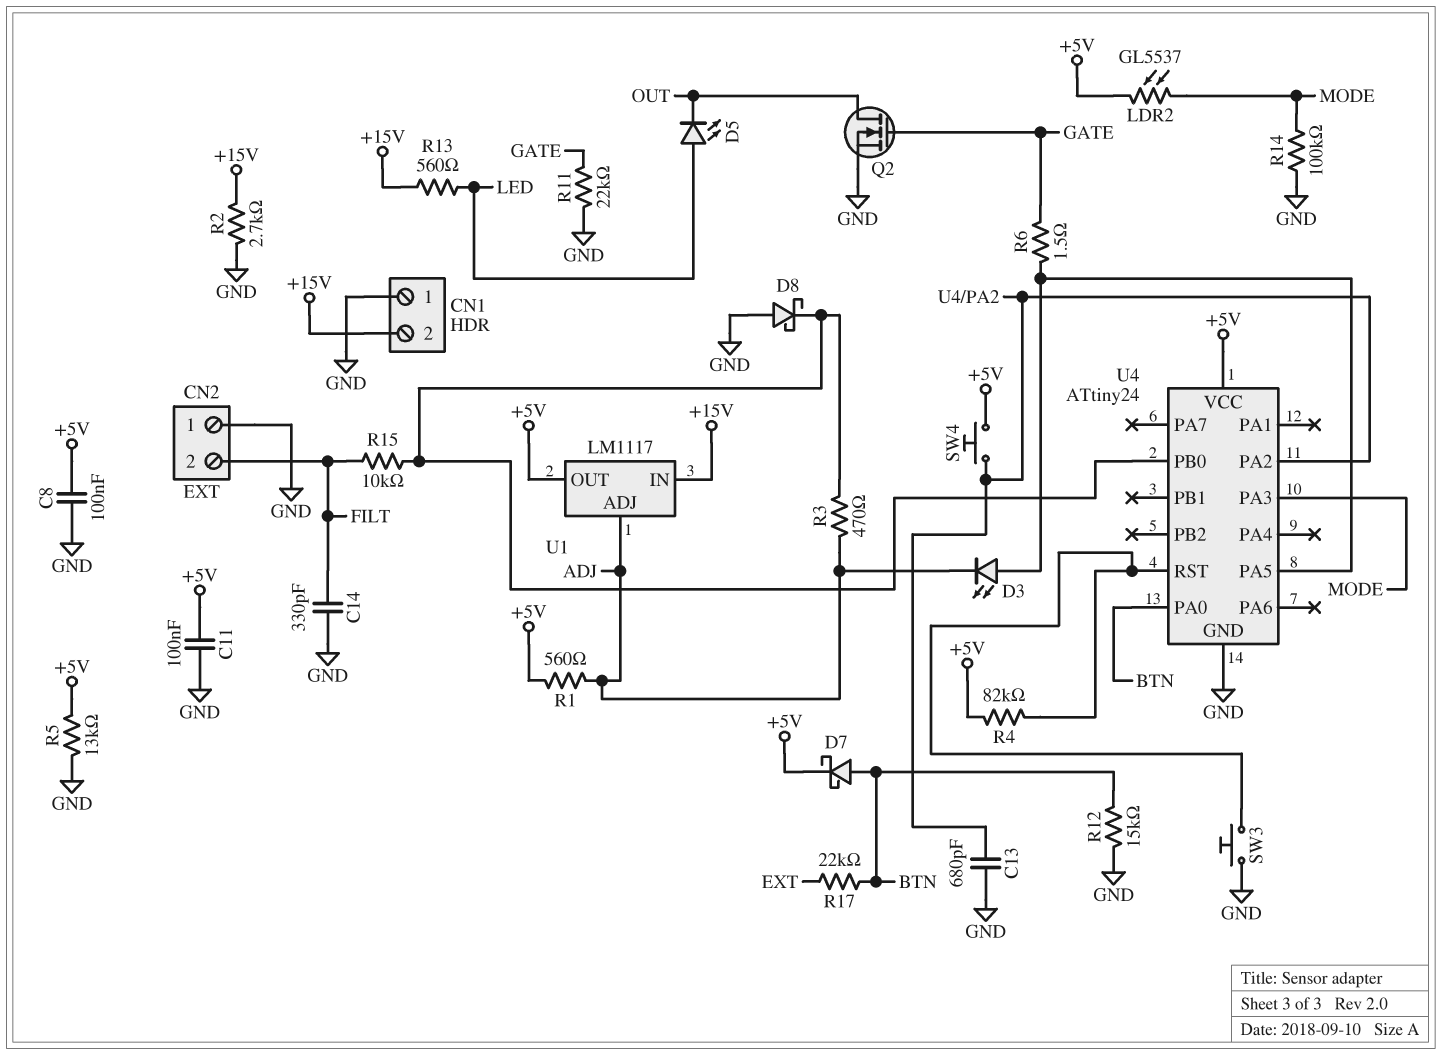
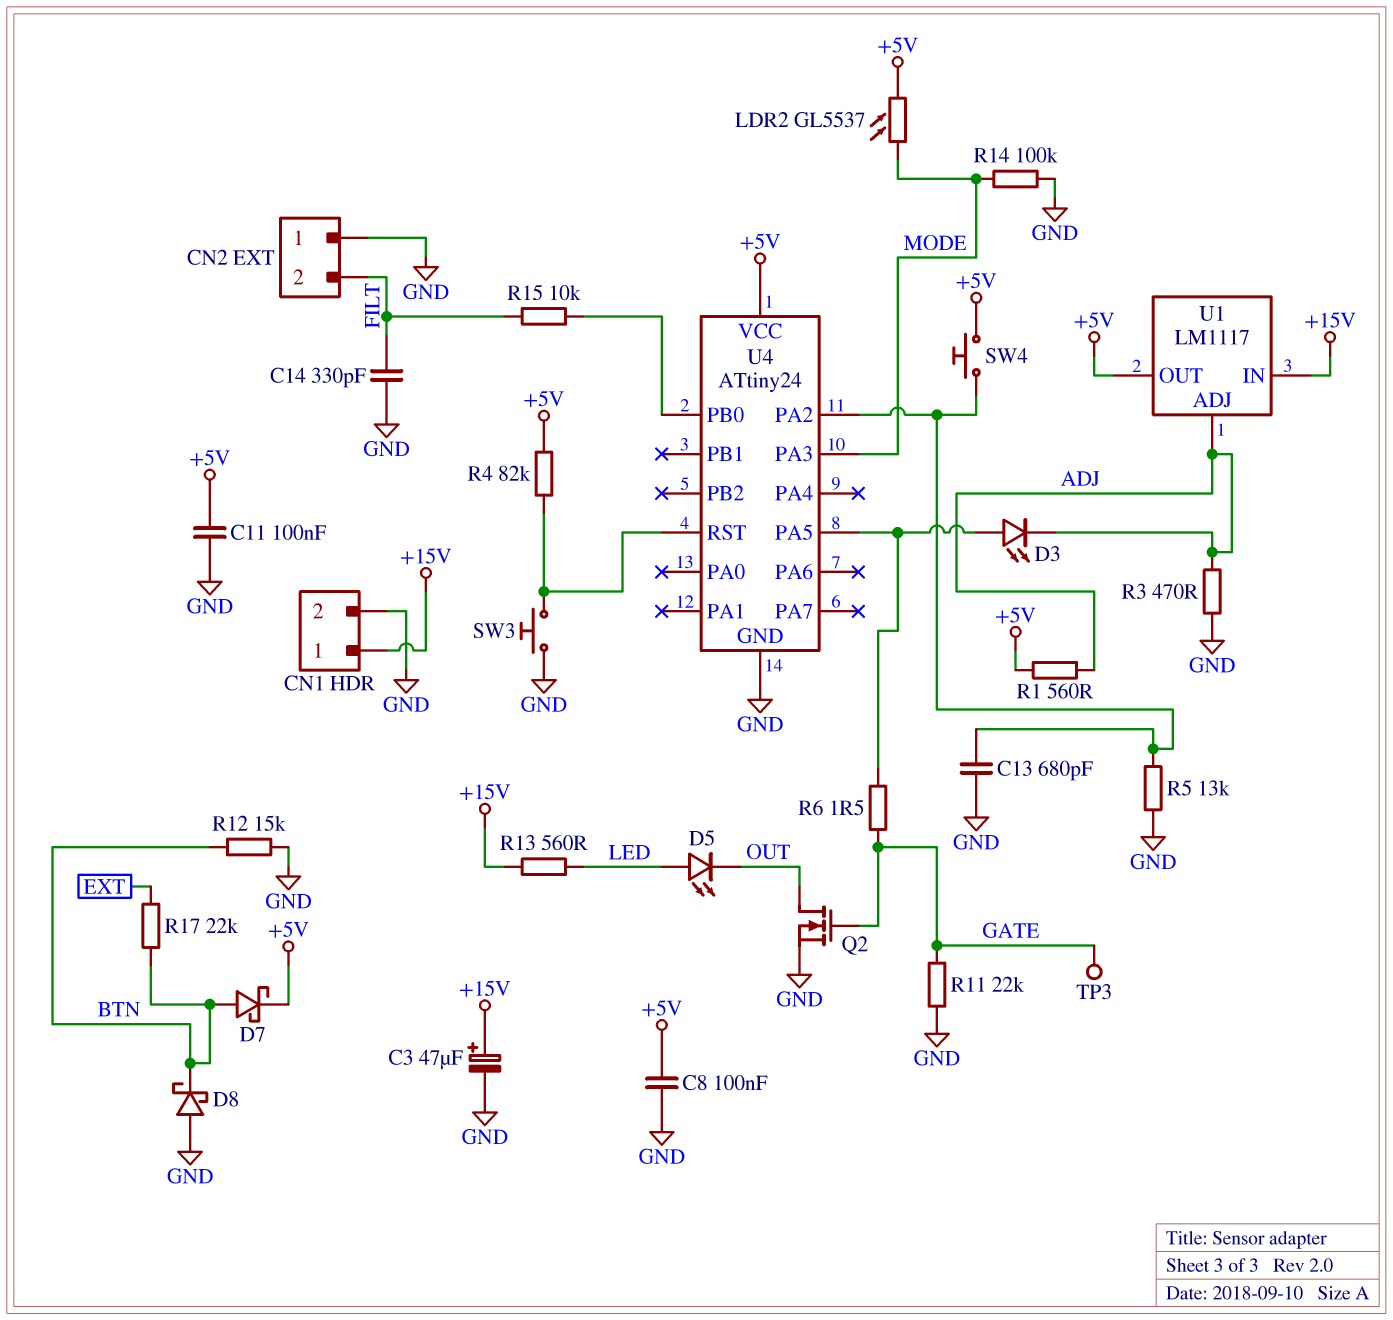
C3: none -> 47uF (plus +15V, minus GND)
CN1 pin 1: GND -> +15V
CN1 pin 2: +15V -> GND
D8: schottky (A GND, K U4/PB0) -> schottky (A GND, K BTN)
R2: 2.7k (+15V, GND) -> none
R3: 470 (ADJ, U4/PB0) -> 470 (ADJ, GND)
R5: 13k (+5V, GND) -> 13k (GND, U4/PA2)
TP3: none -> test point (GATE)
U4 pin PA0: BTN -> none

